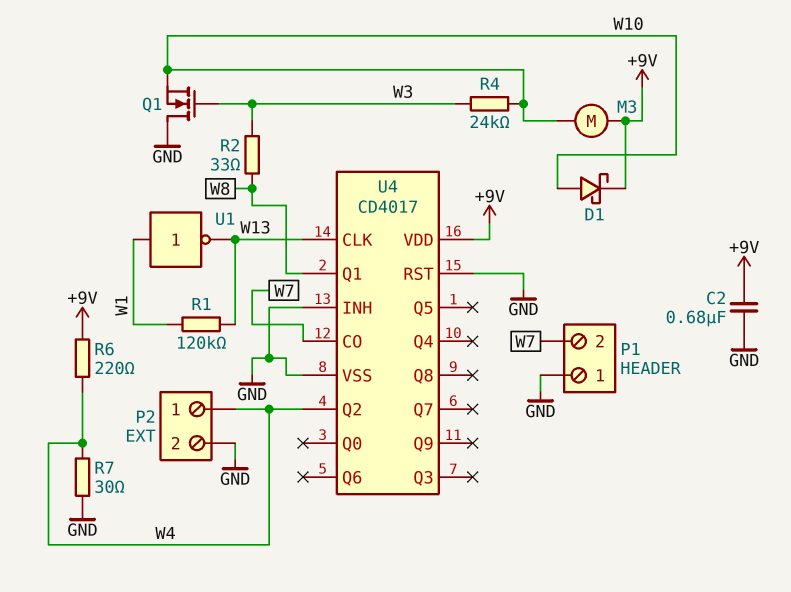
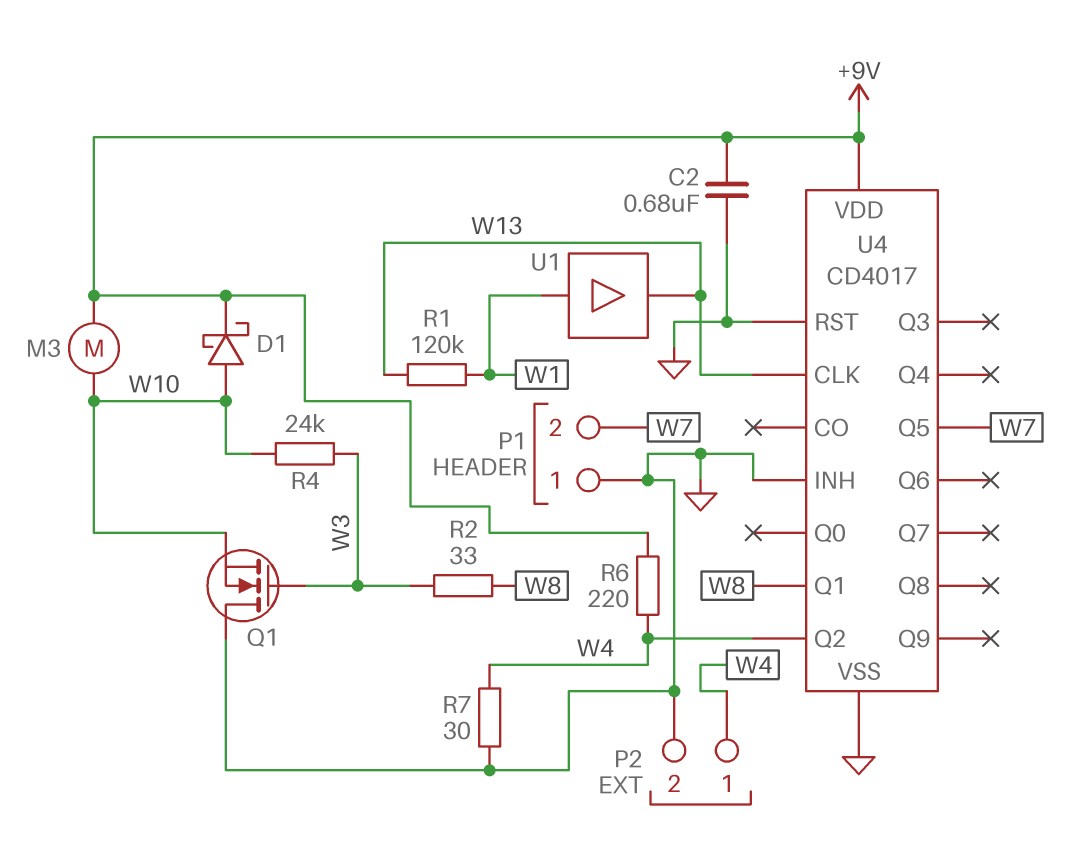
U1: NOT (in W1, out W13) -> buffer (in W1, out W13)
U4 pin CO: W7 -> none
U4 pin Q5: none -> W7

